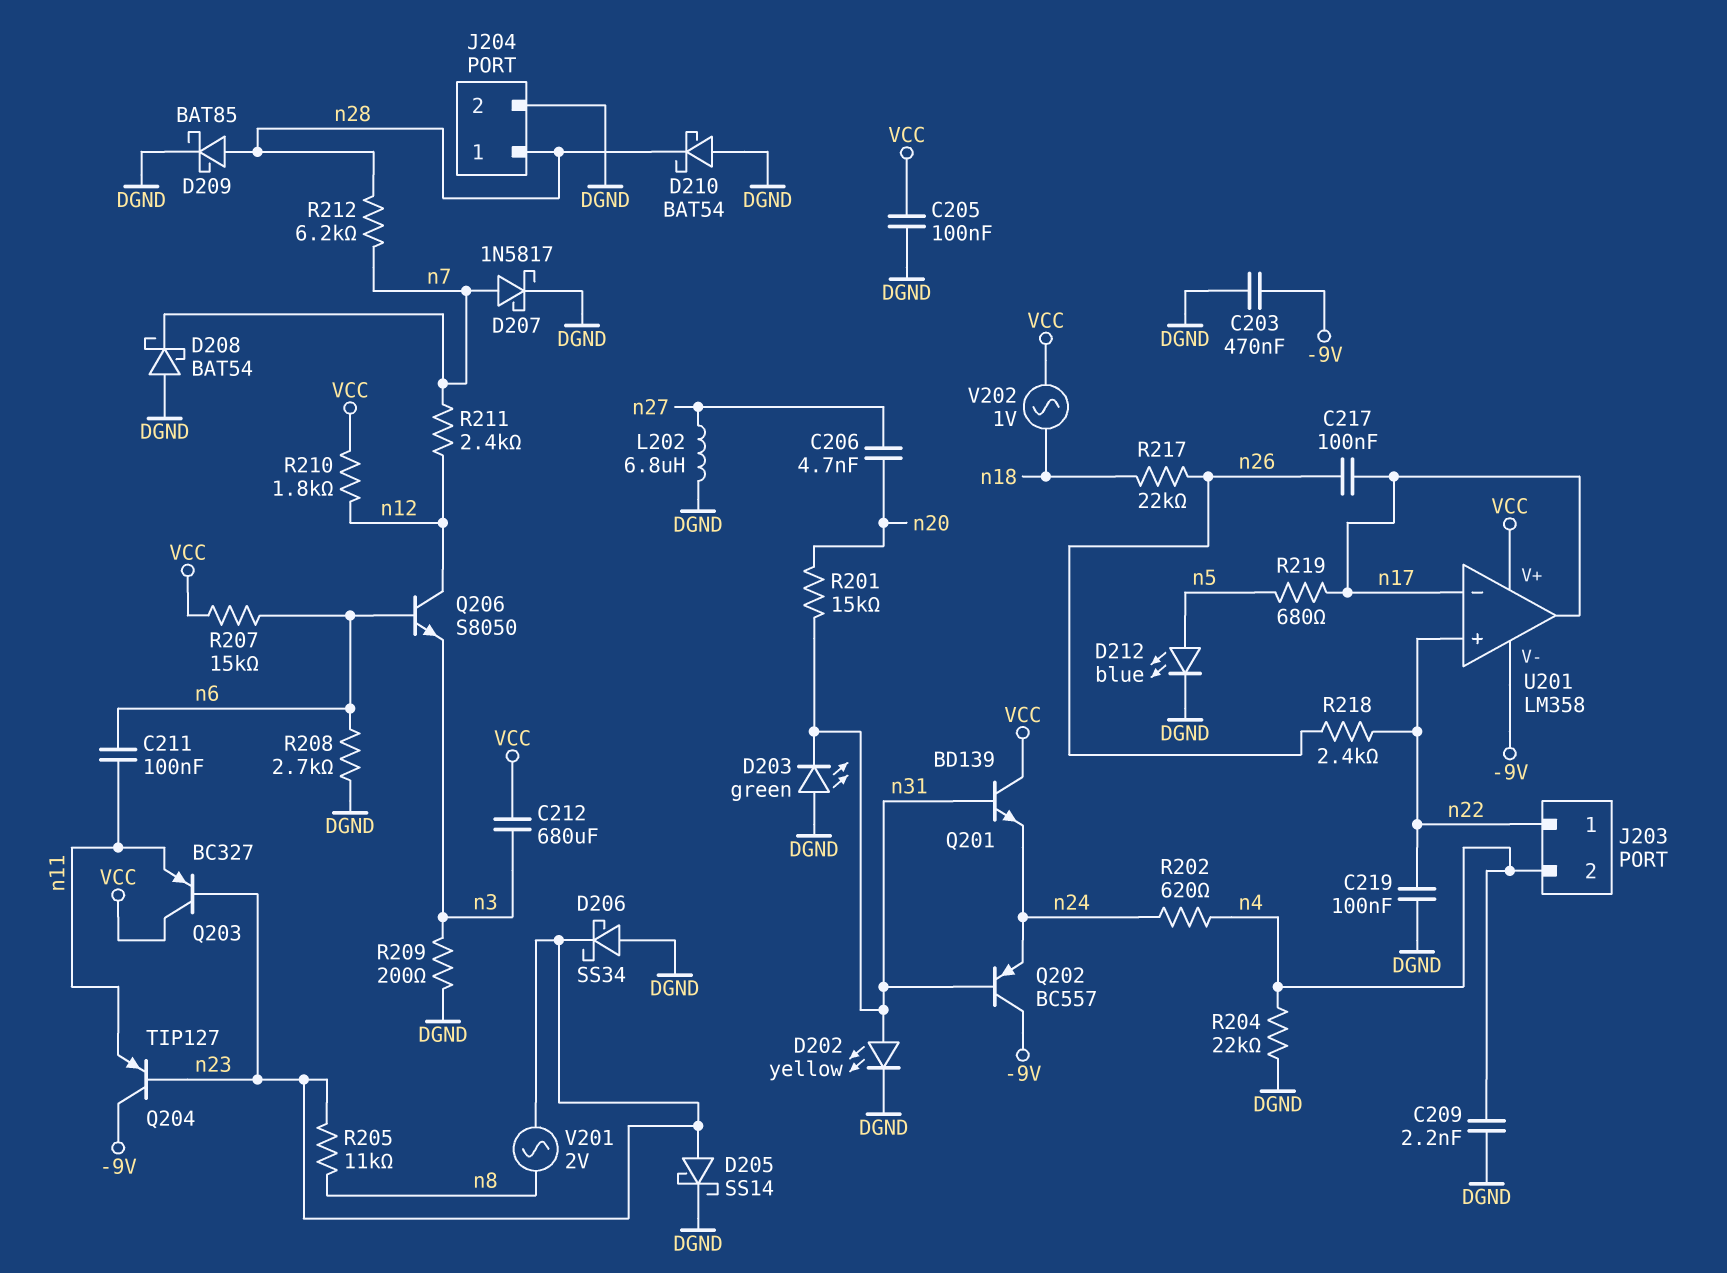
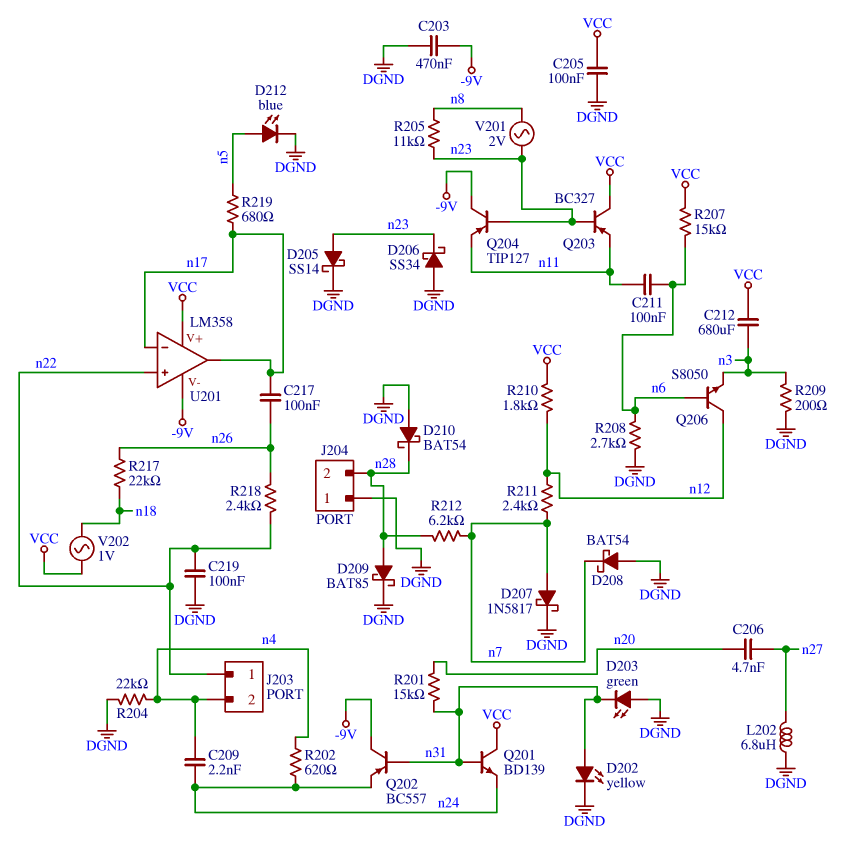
C209: 2.2nF (DGND, n4) -> 2.2nF (n4, n24)
J204 pin 1: n28 -> DGND
J204 pin 2: DGND -> n28

